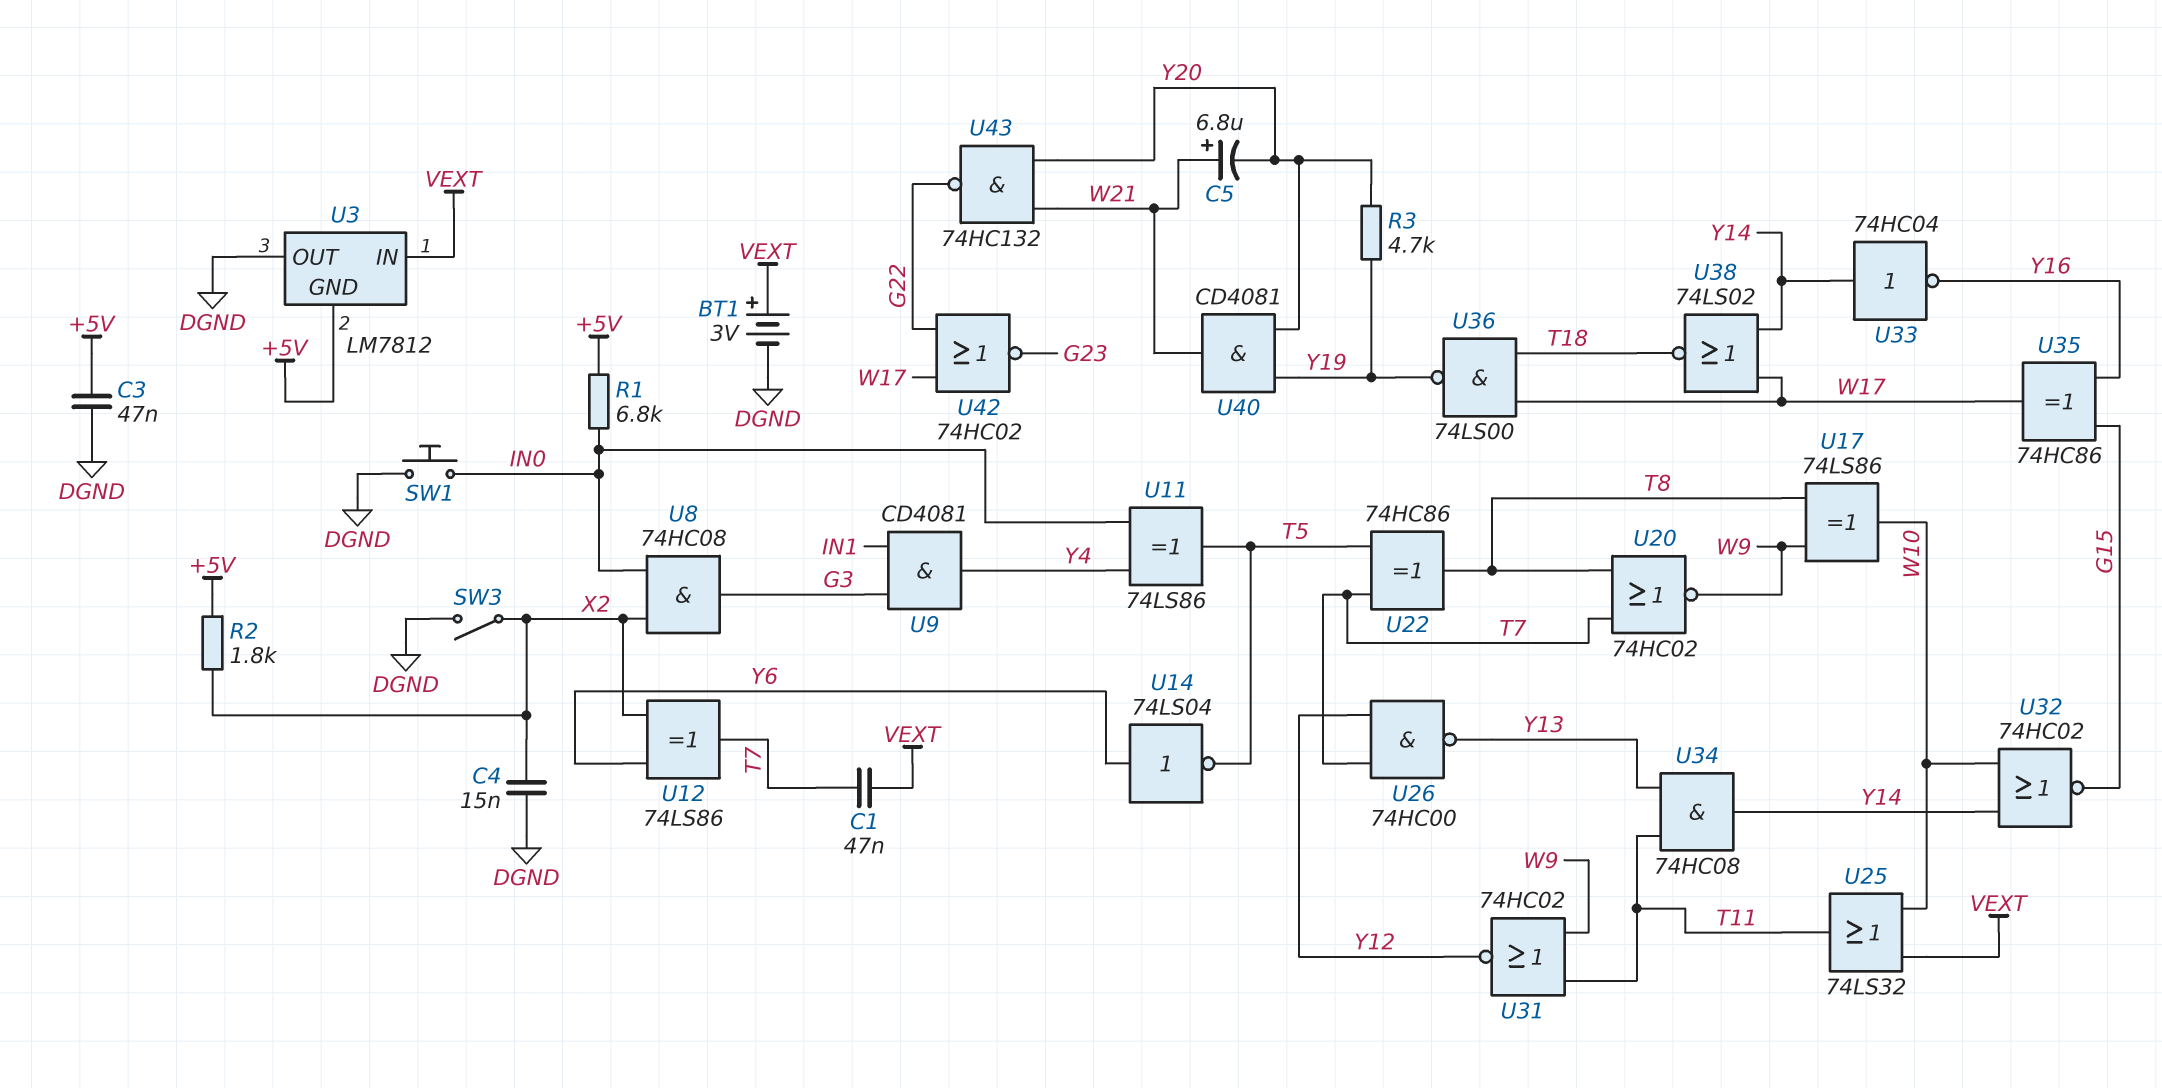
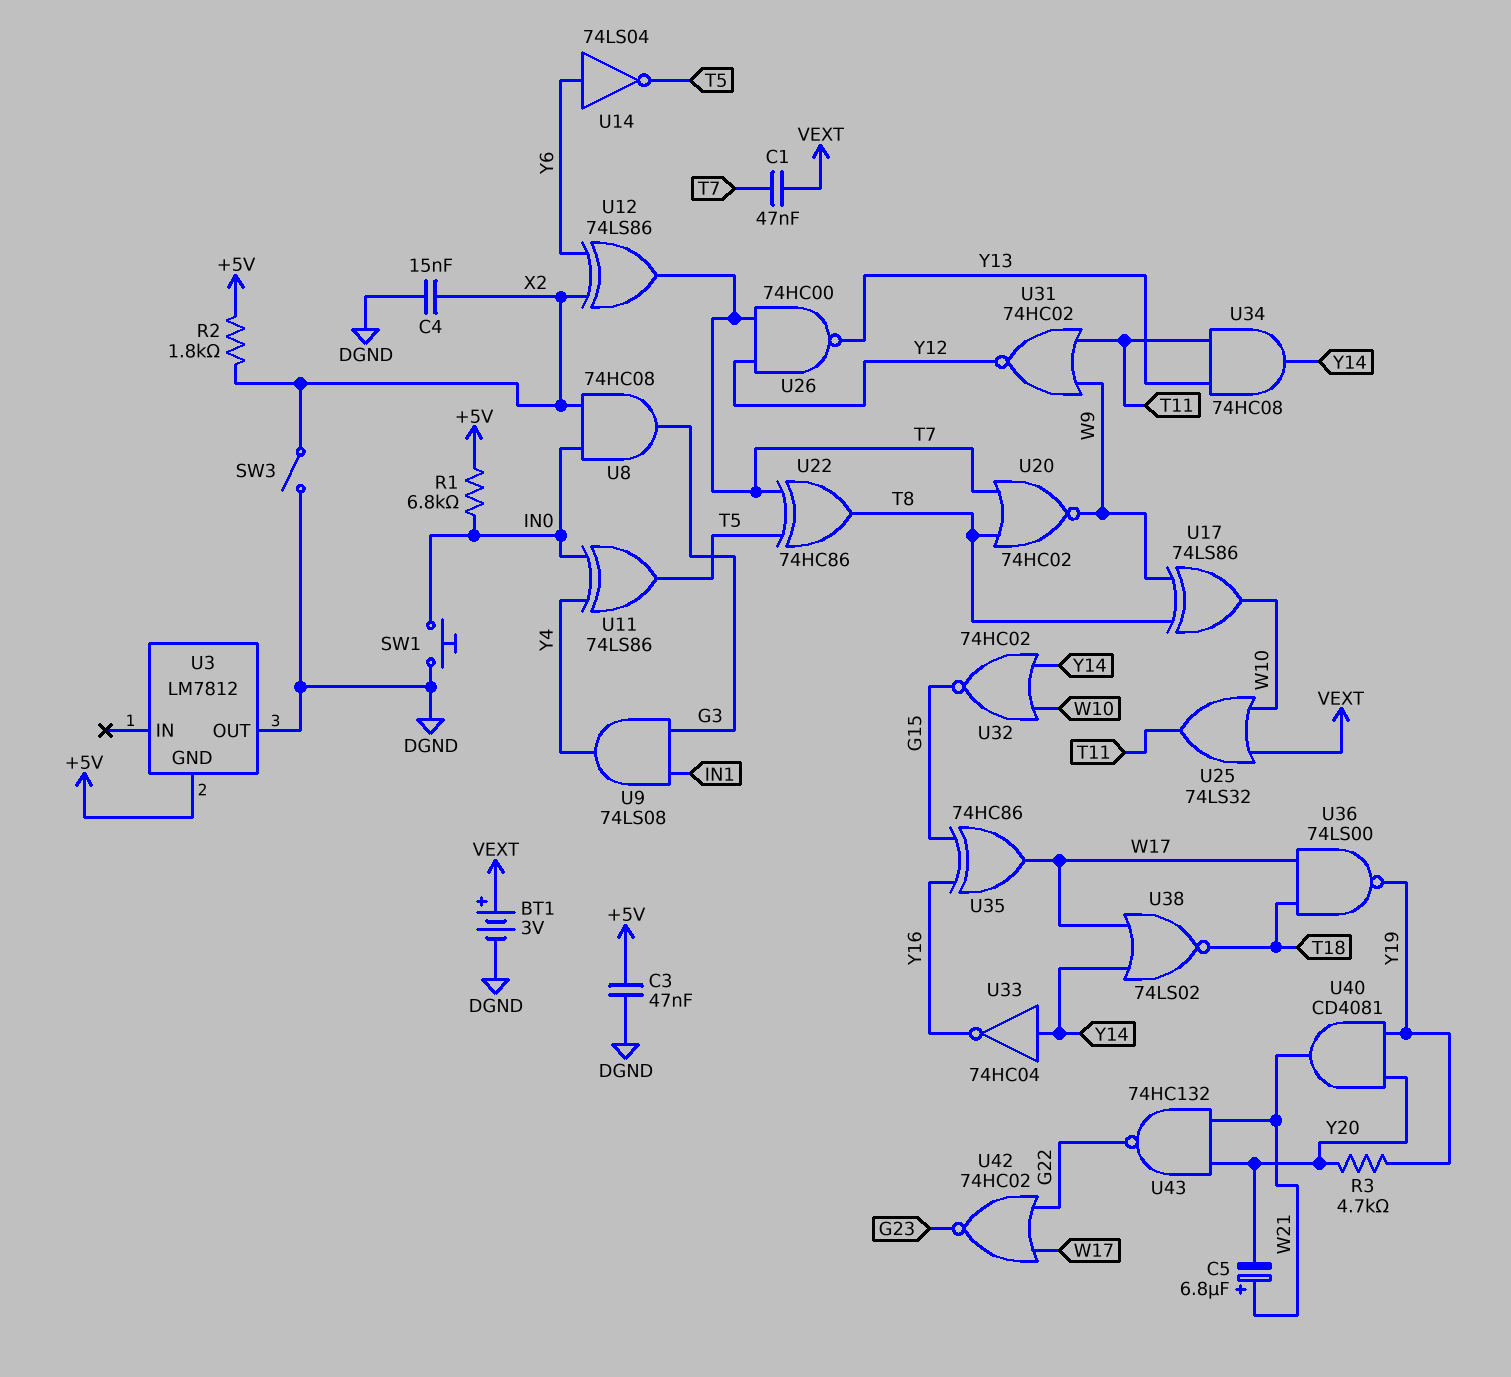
U3 pin IN: VEXT -> none
U9: AND CD4081 (in G3, in IN1, out Y4) -> AND 74LS08 (in G3, in IN1, out Y4)

